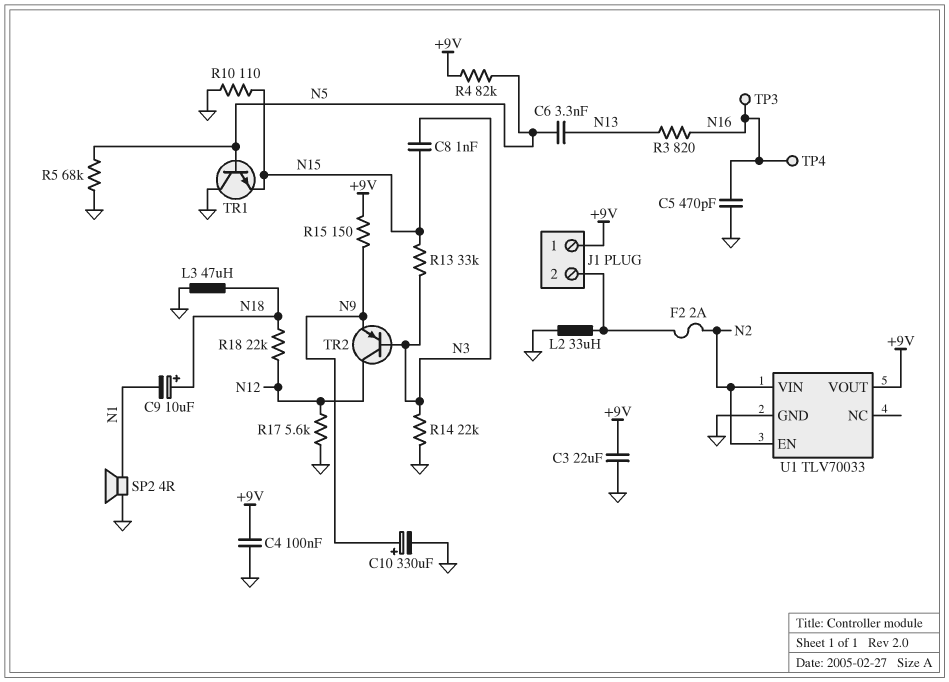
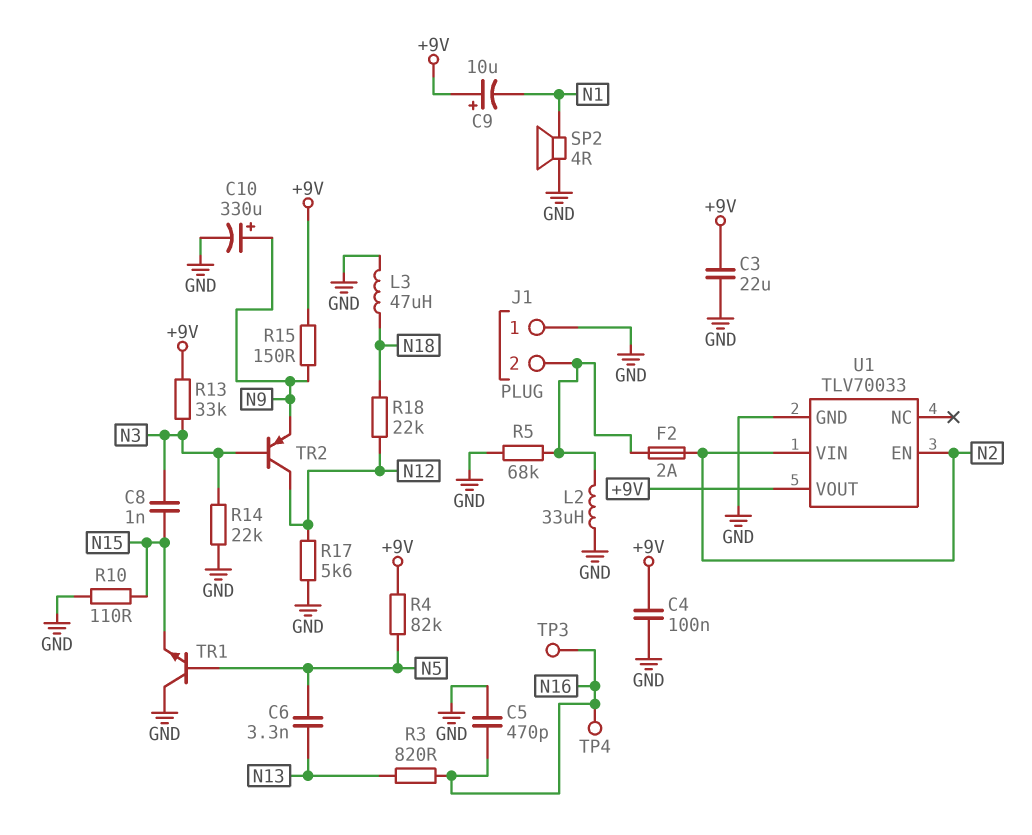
C9: 10uF (plus N18, minus N1) -> 10uF (plus +9V, minus N1)
J1 pin 1: +9V -> GND
R5: 68k (GND, N5) -> 68k (GND, J1/2)
R13: 33k (N3, N15) -> 33k (+9V, N3)

